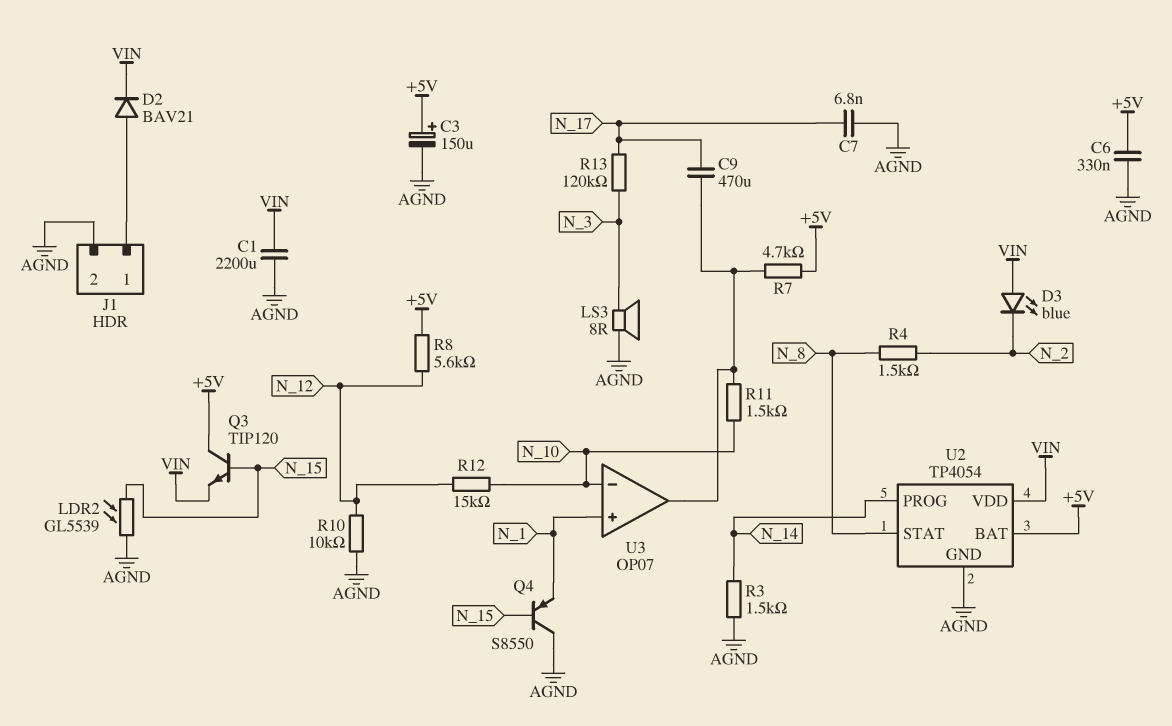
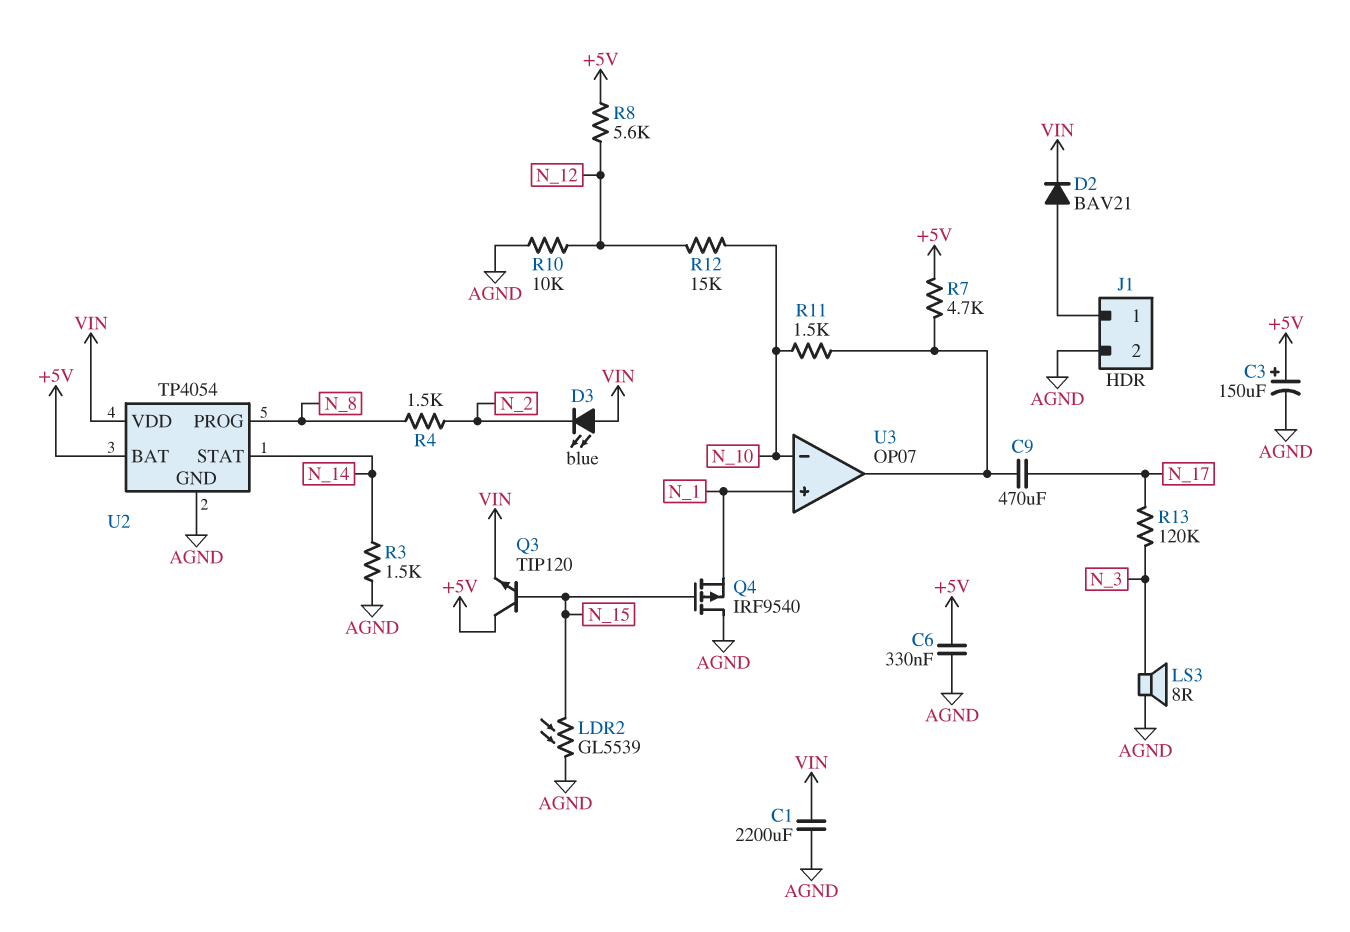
C7: 6.8nF (AGND, N_17) -> none
Q4: PNP S8550 (B N_15, C AGND, E N_1) -> PMOS IRF9540 (G N_15, D AGND, S N_1)
U2 pin PROG: N_14 -> N_8
U2 pin STAT: N_8 -> N_14

